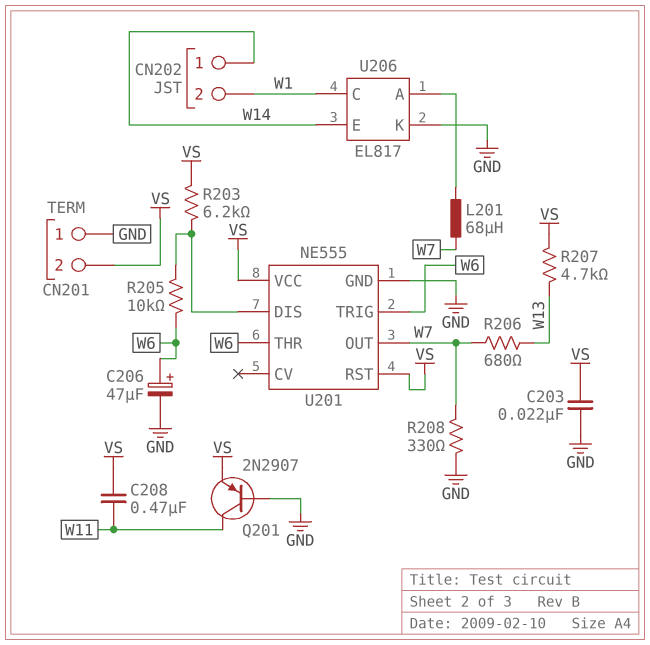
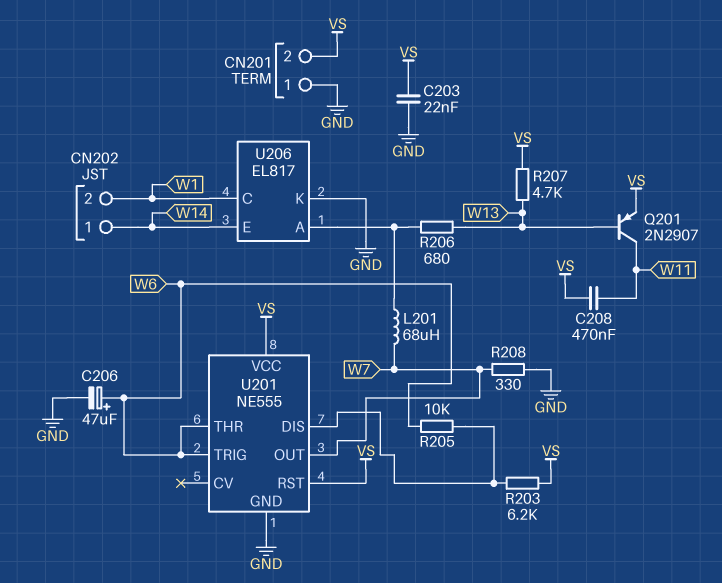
Q201: PNP 2N2907 (B GND, C W11, E VS) -> PNP 2N2907 (B W13, C W11, E VS)
R206: 680 (W7, W13) -> 680 (U206/A, W13)

